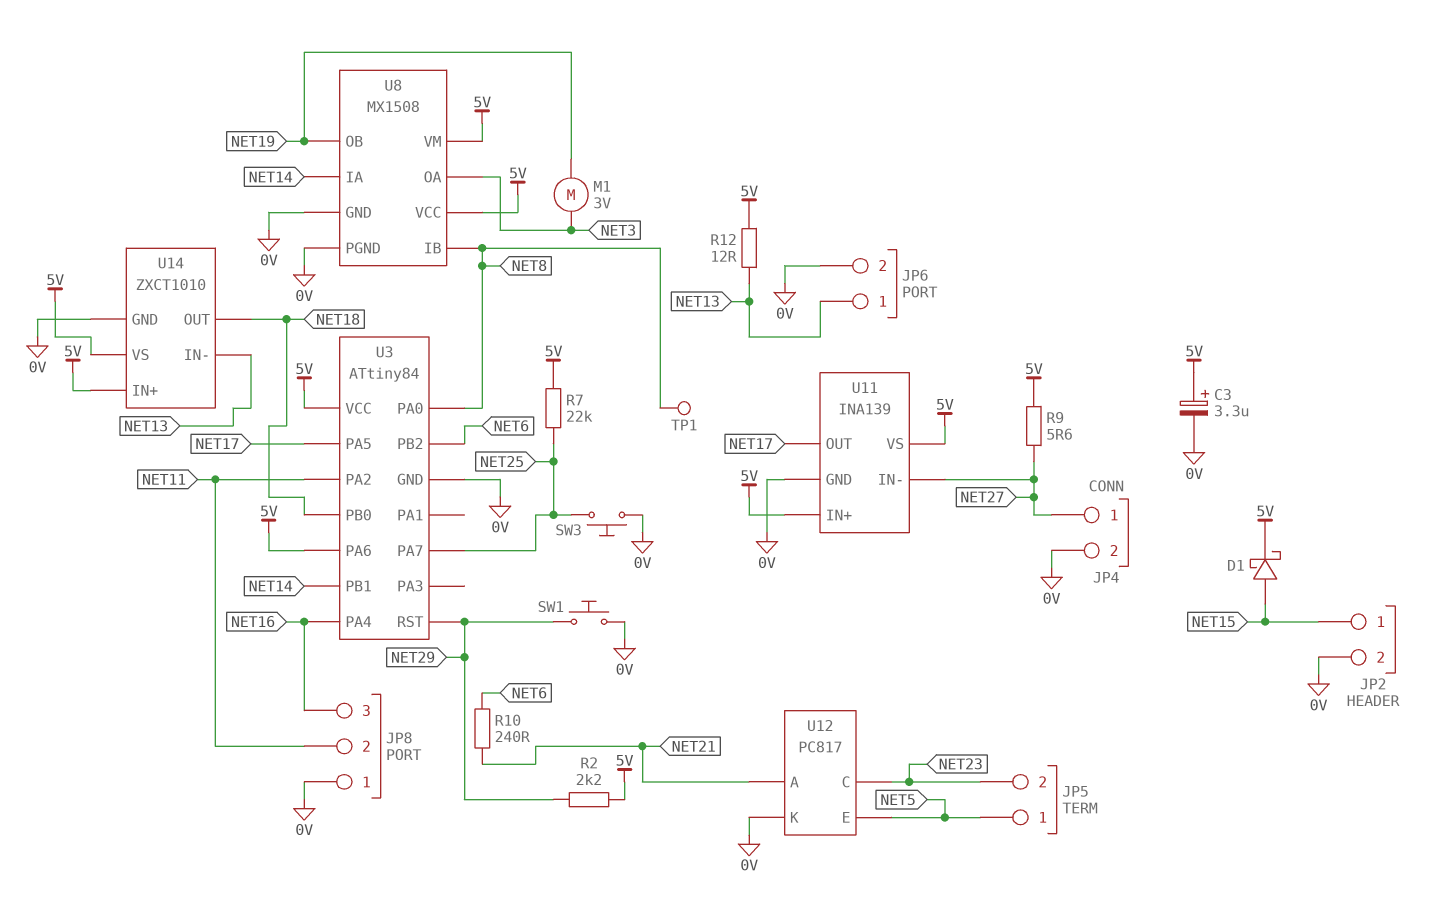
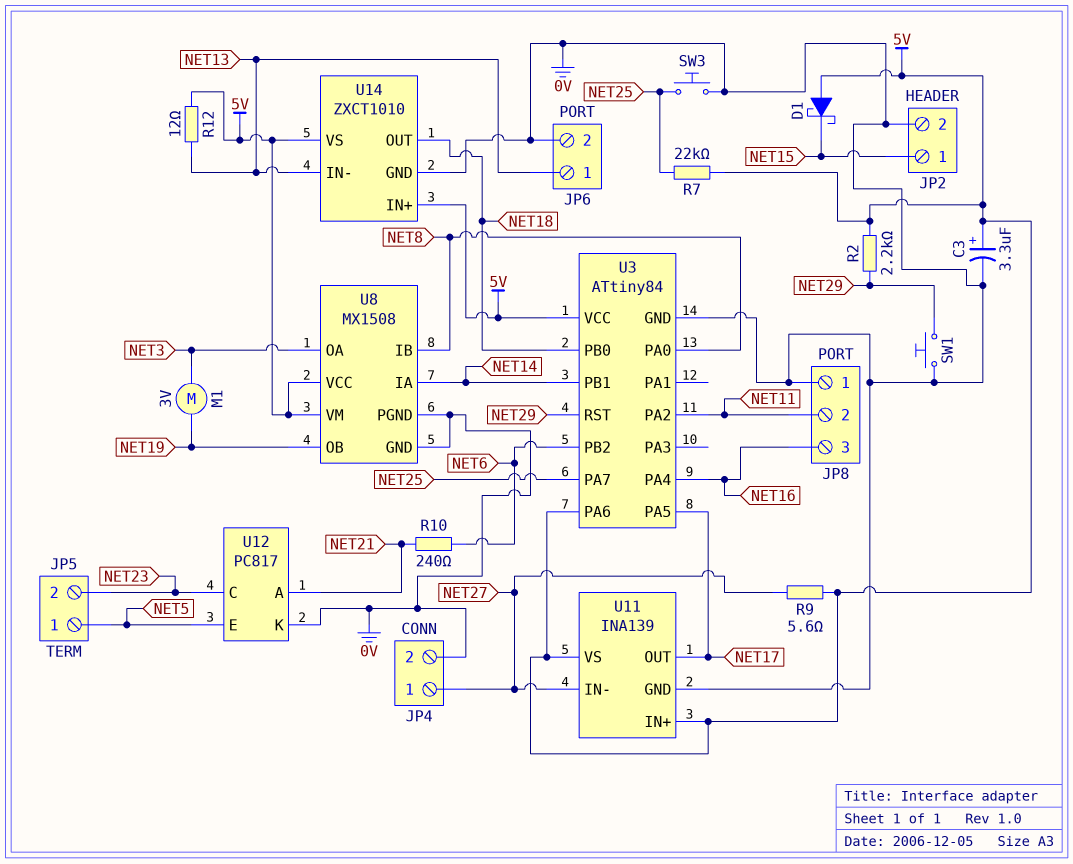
D1: schottky (A NET15, K 5V) -> schottky (A 5V, K NET15)
TP1: test point (NET8) -> none

